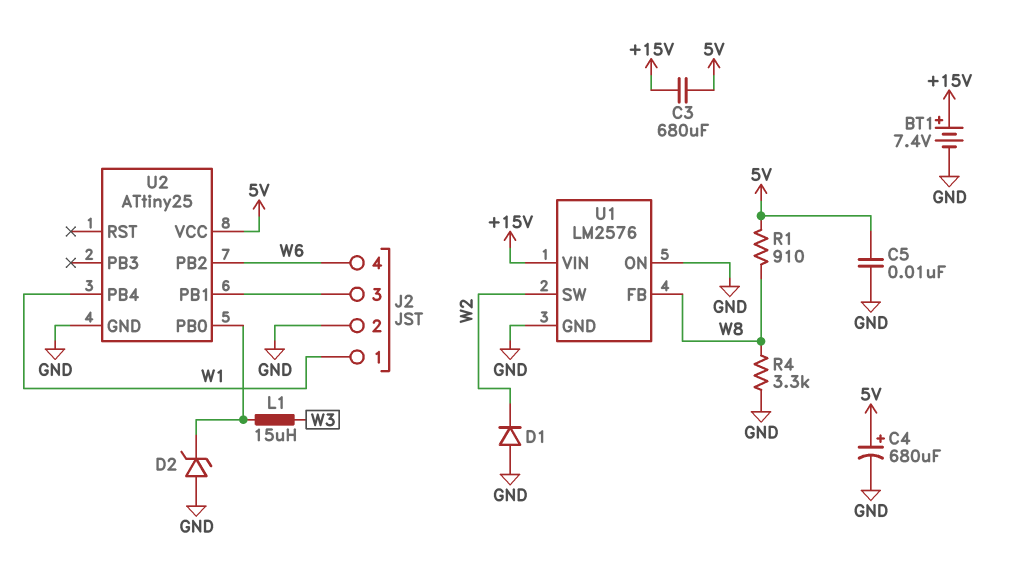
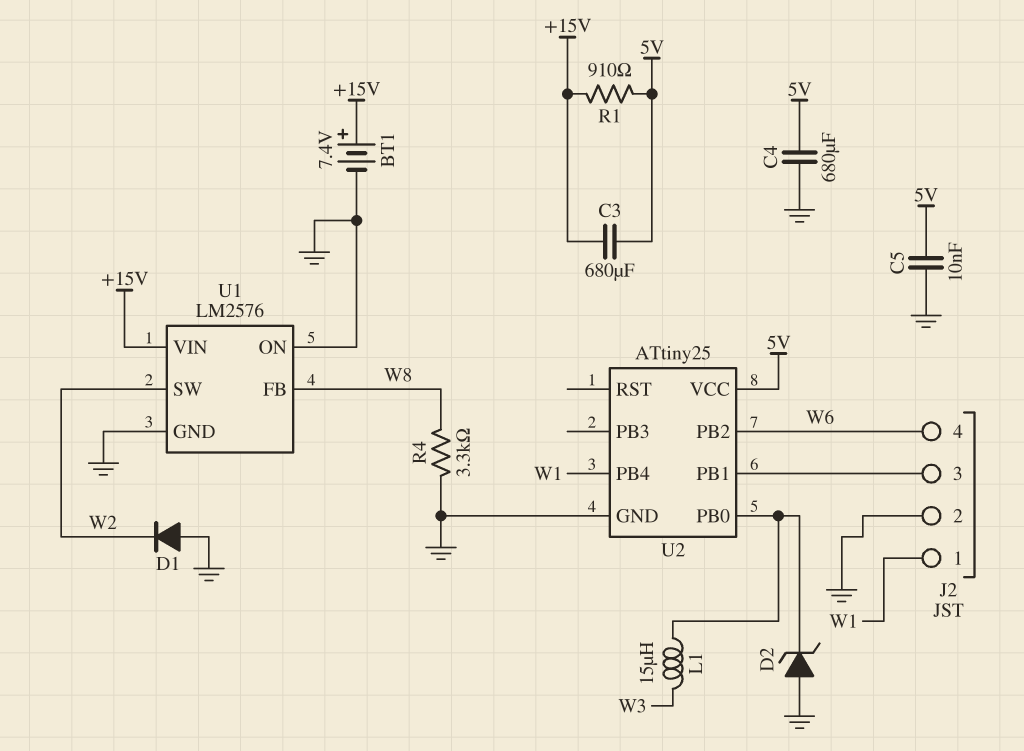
C4: 680uF (plus 5V, minus GND) -> 680uF (5V, GND)
R1: 910 (5V, W8) -> 910 (+15V, 5V)

